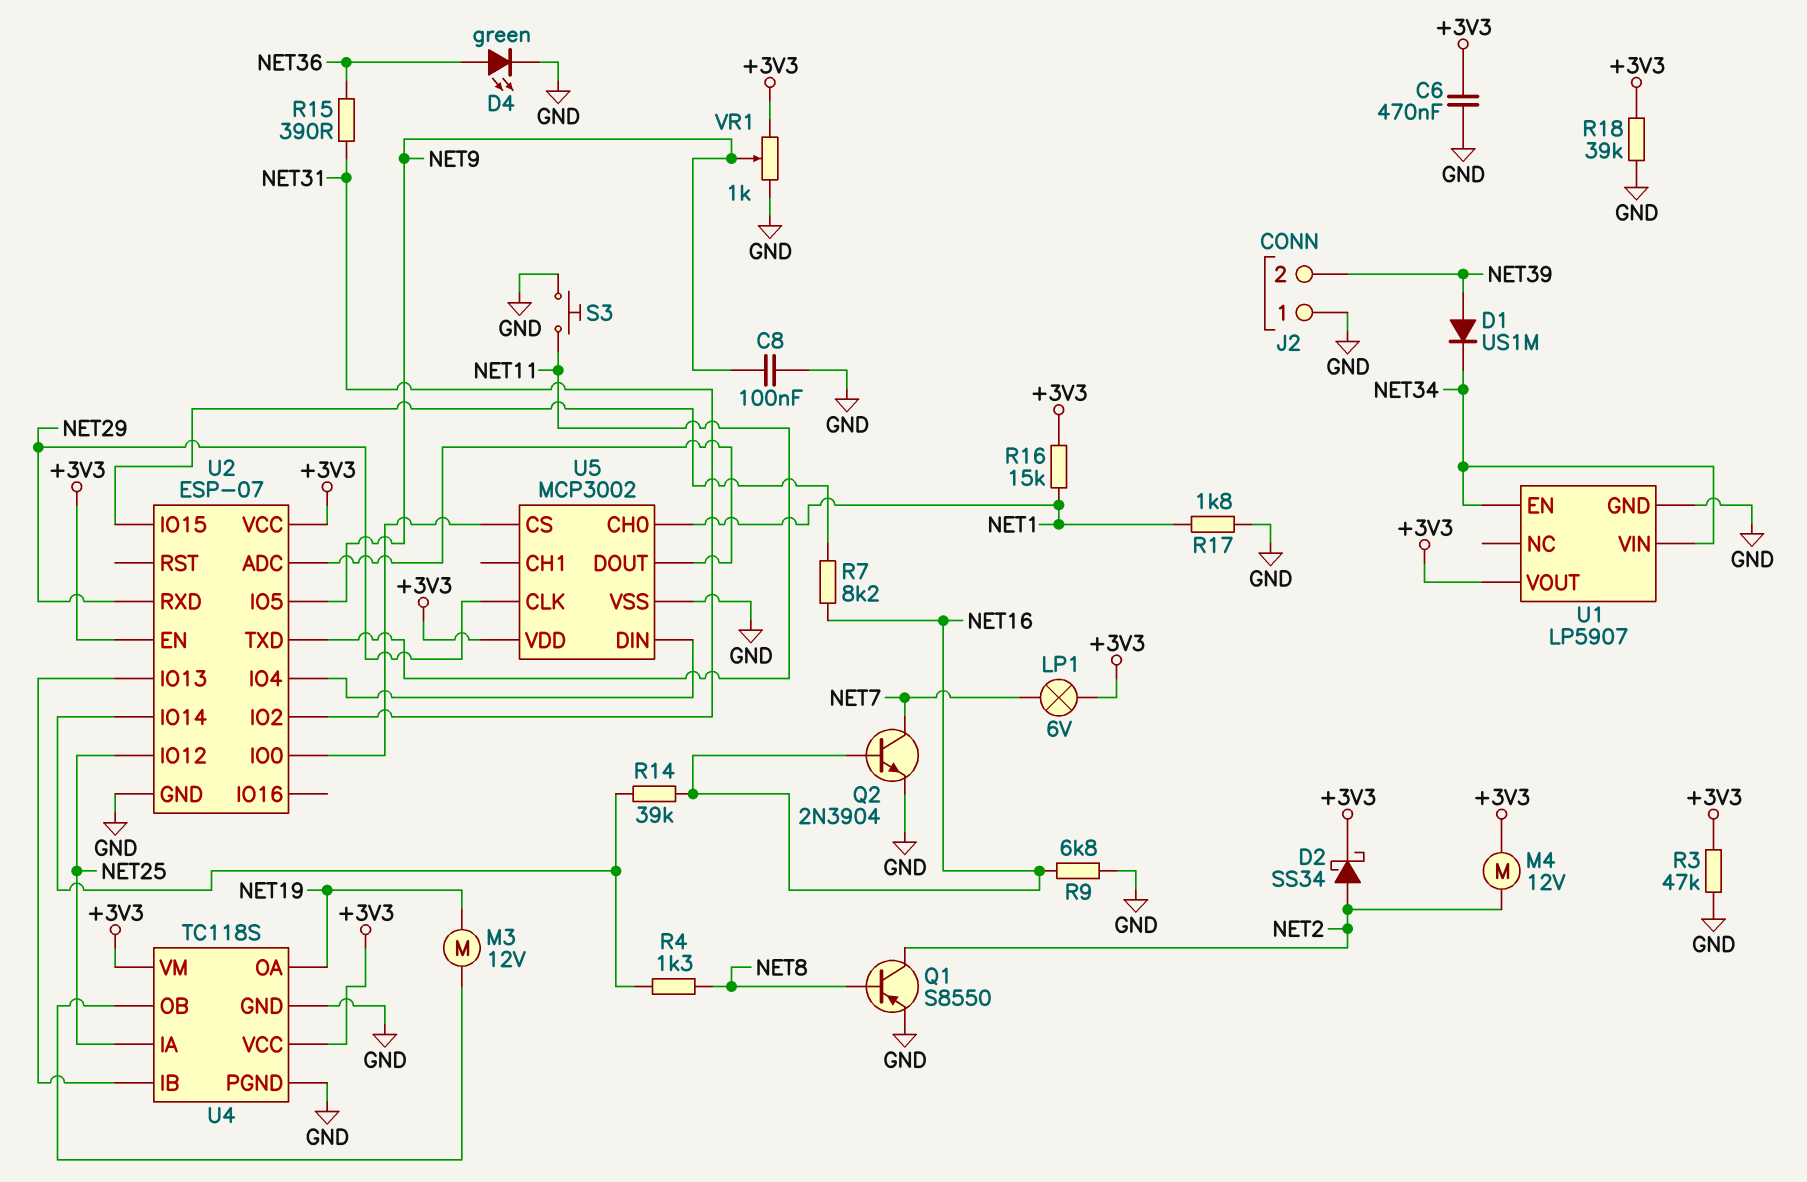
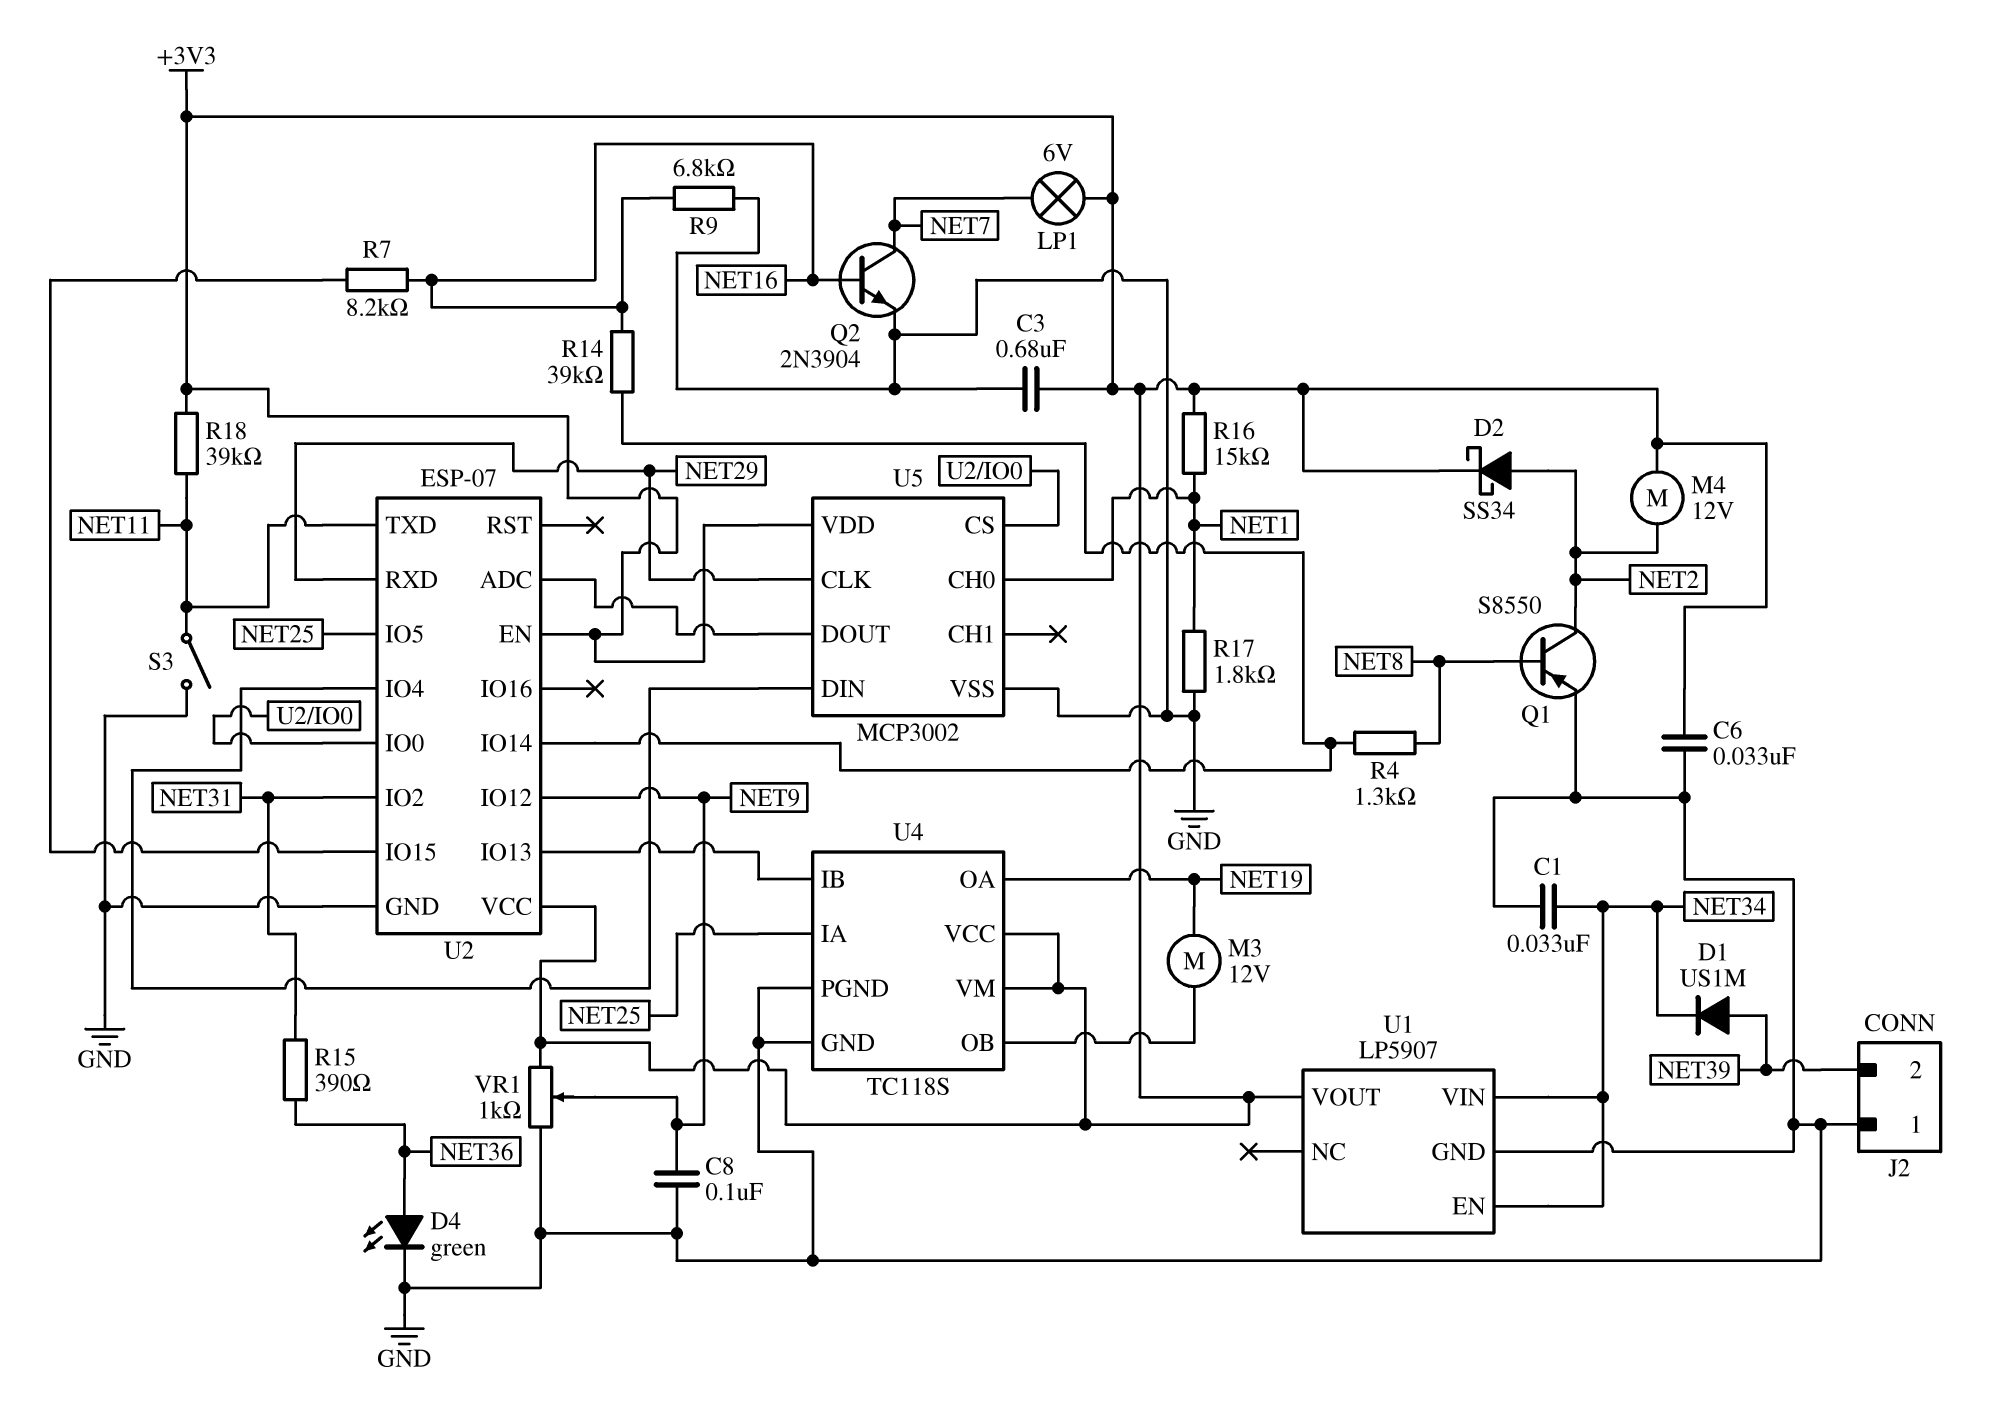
C1: none -> 33nF (GND, NET34)
C3: none -> 680nF (+3V3, GND)
C6: 470nF (+3V3, GND) -> 33nF (+3V3, GND)
R3: 47k (+3V3, GND) -> none
R18: 39k (+3V3, GND) -> 39k (+3V3, NET11)
S3: button (GND, NET11) -> switch (GND, NET11)
U2 pin IO5: NET9 -> NET25
U2 pin IO12: NET25 -> NET9

